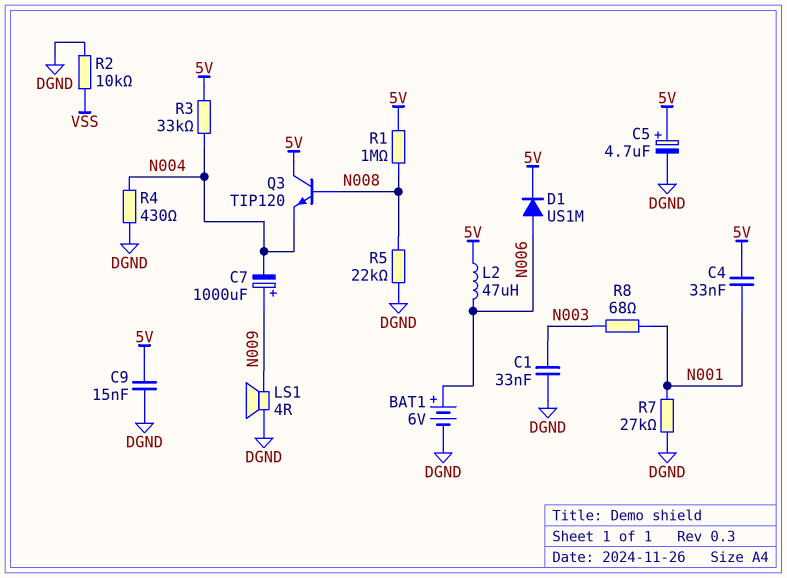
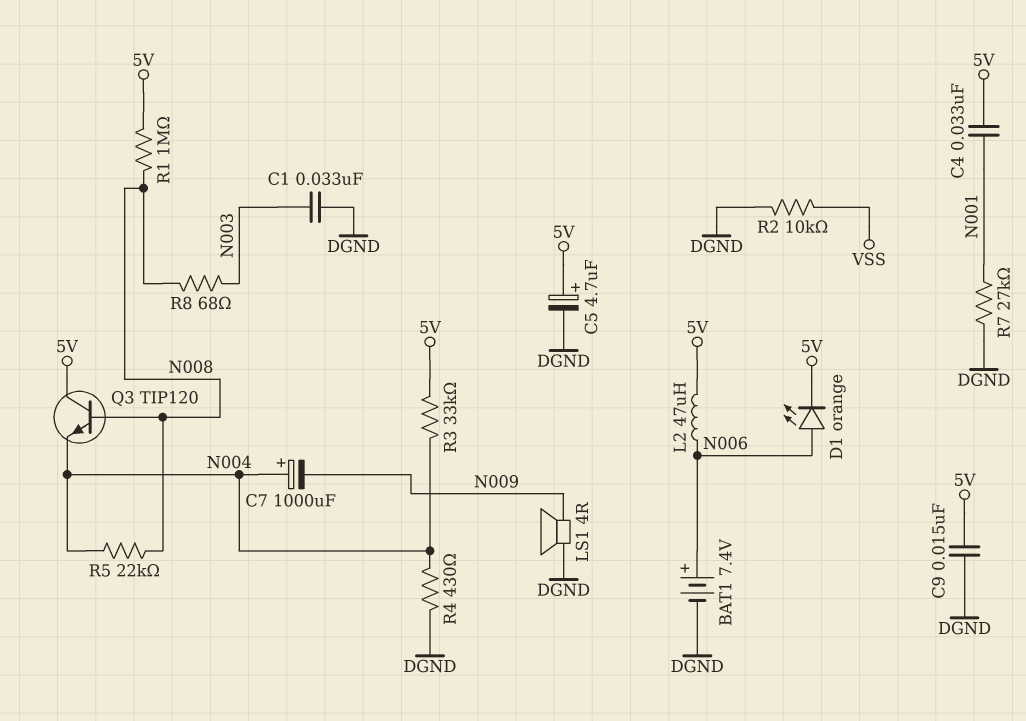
BAT1: 6V (plus N006, minus DGND) -> 7.4V (plus N006, minus DGND)
C7: 1000uF (plus N009, minus N004) -> 1000uF (plus N004, minus N009)
D1: diode US1M (A N006, K 5V) -> LED orange (A N006, K 5V)
R5: 22k (DGND, N008) -> 22k (N004, N008)
R8: 68 (N001, N003) -> 68 (N003, N008)

